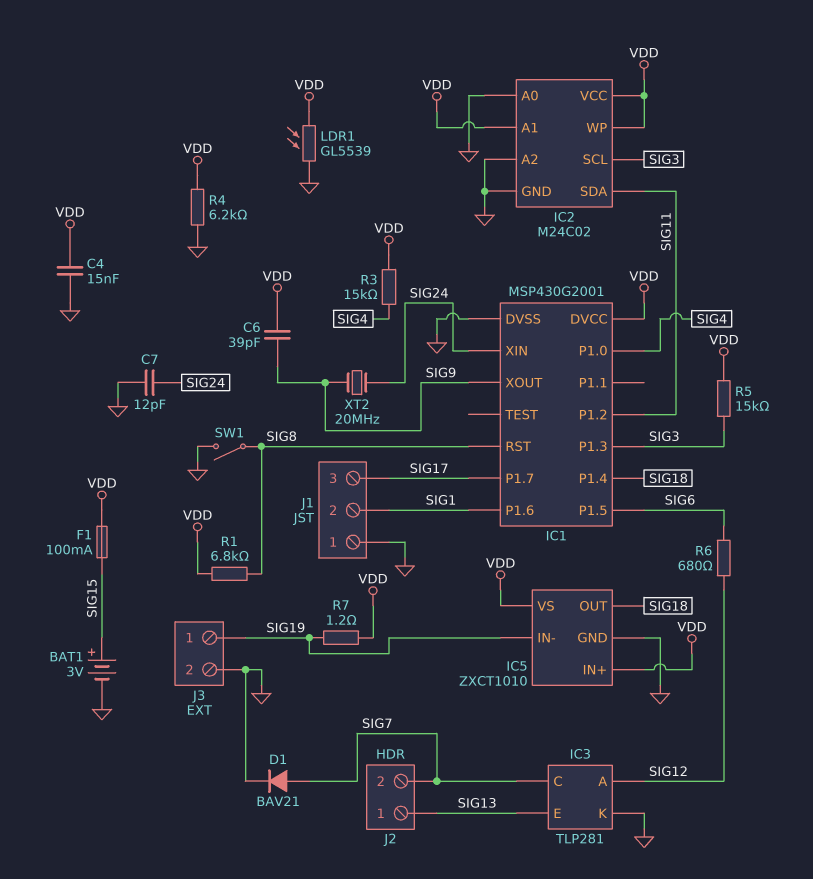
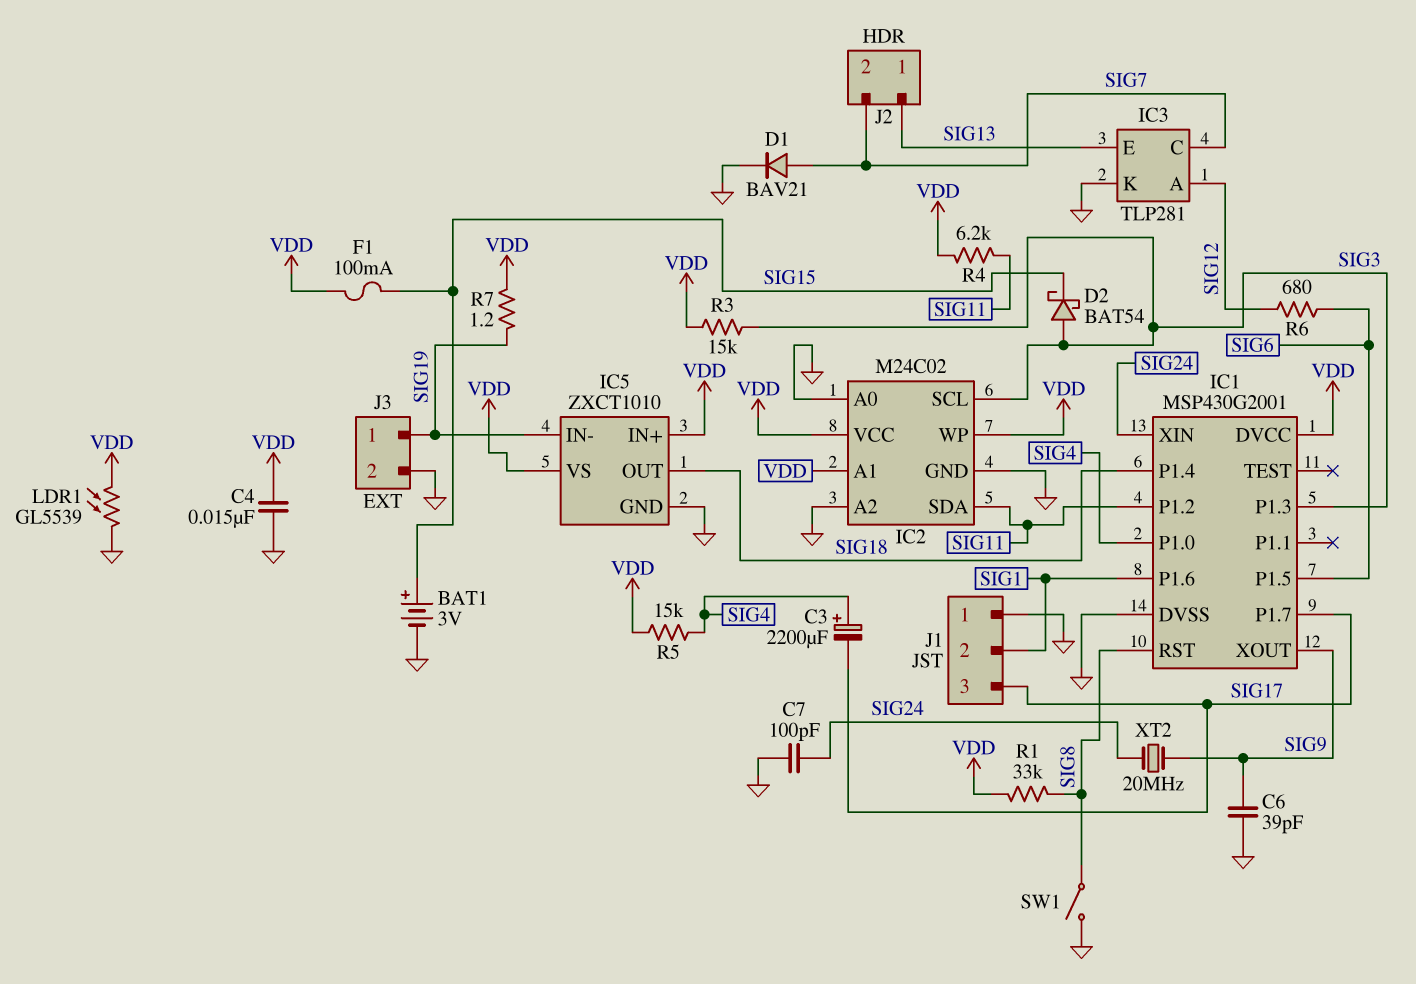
C3: none -> 2200uF (plus SIG4, minus SIG17)
C6: 39pF (SIG9, VDD) -> 39pF (GND, SIG9)
C7: 12pF (GND, SIG24) -> 100pF (GND, SIG24)
D2: none -> schottky BAT54 (A SIG3, K SIG15)
R1: 6.8k (SIG8, VDD) -> 33k (SIG8, VDD)
R3: 15k (SIG4, VDD) -> 15k (SIG3, VDD)
R4: 6.2k (GND, VDD) -> 6.2k (SIG11, VDD)
R5: 15k (SIG3, VDD) -> 15k (SIG4, VDD)

